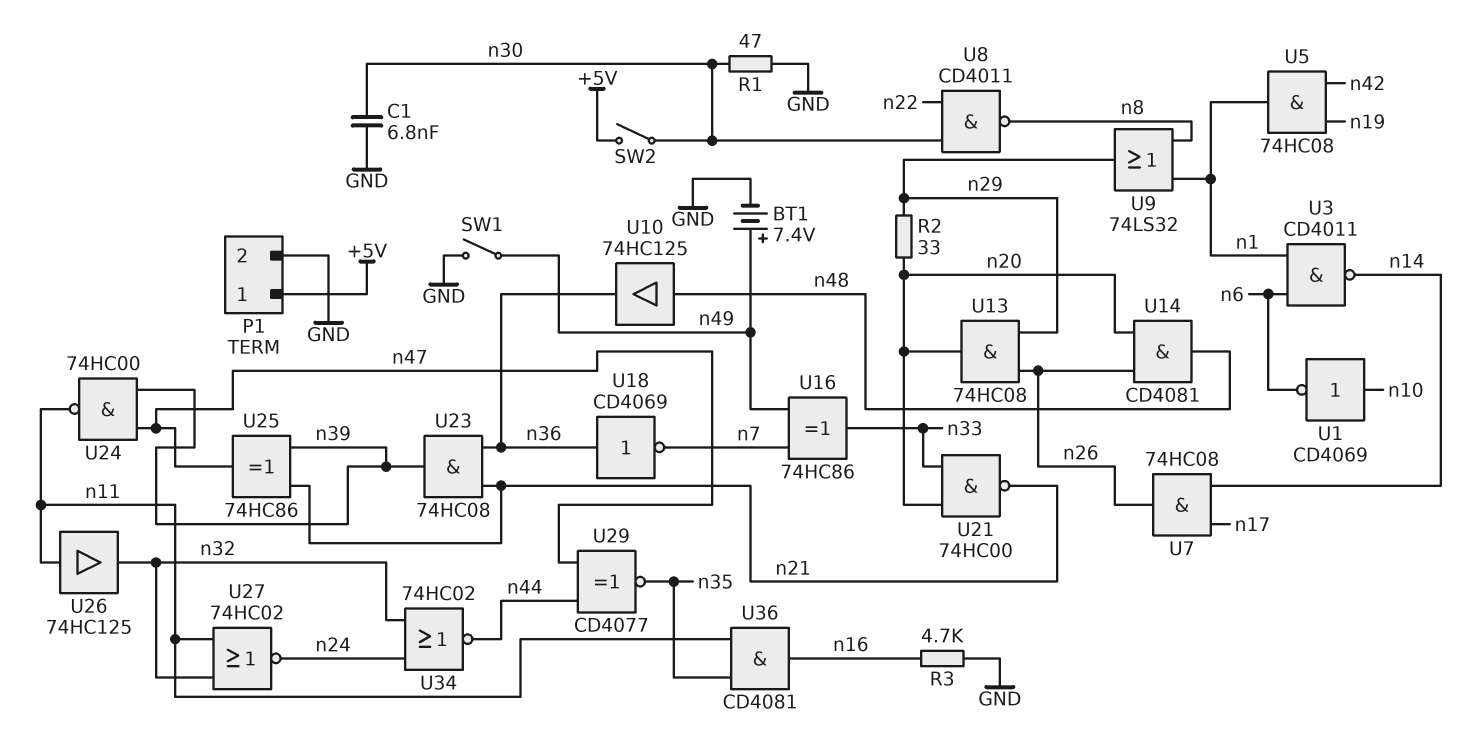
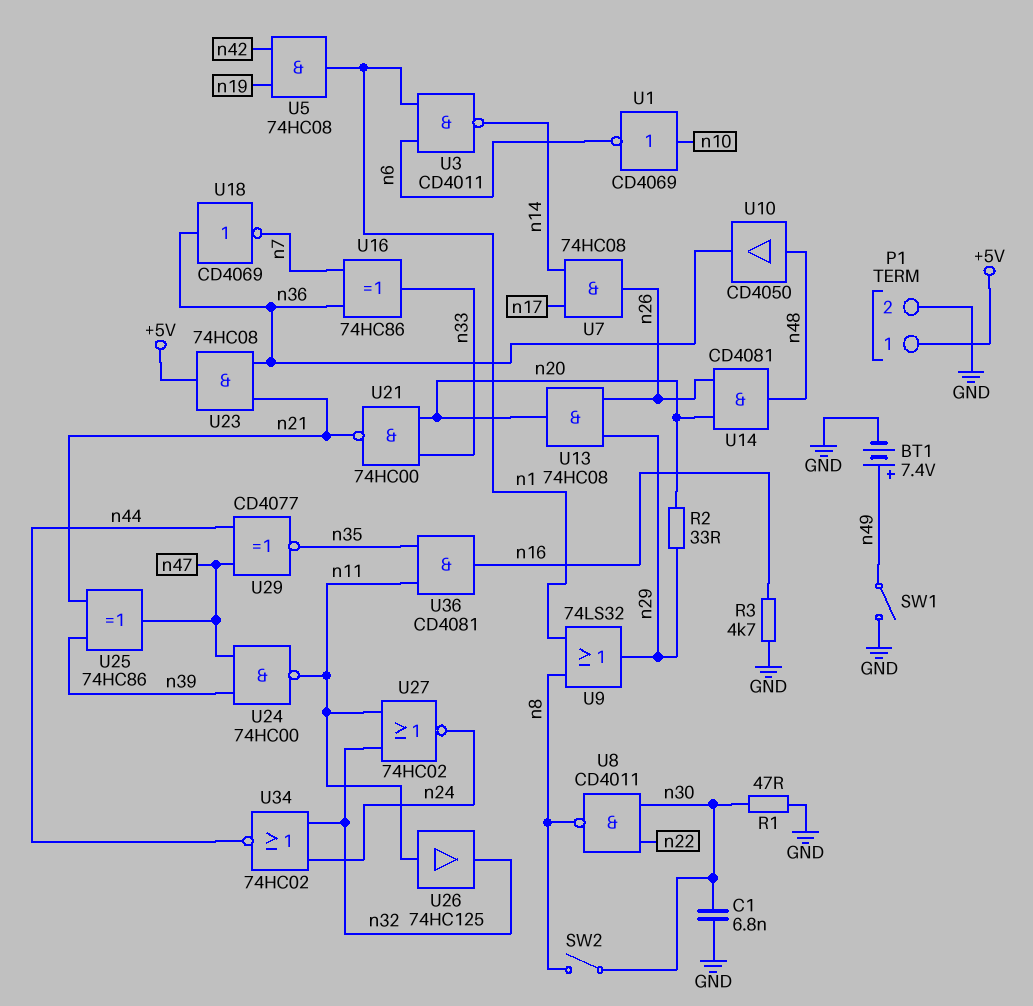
SW2: switch (+5V, n30) -> switch (n8, n30)
U10: buffer 74HC125 (in n48, out n36) -> buffer CD4050 (in n48, out n36)
U16: XOR 74HC86 (in n7, in n49, out n33) -> XOR 74HC86 (in n7, in n36, out n33)
U23: AND 74HC08 (in n21, in n36, out n39) -> AND 74HC08 (in n21, in n36, out +5V)

